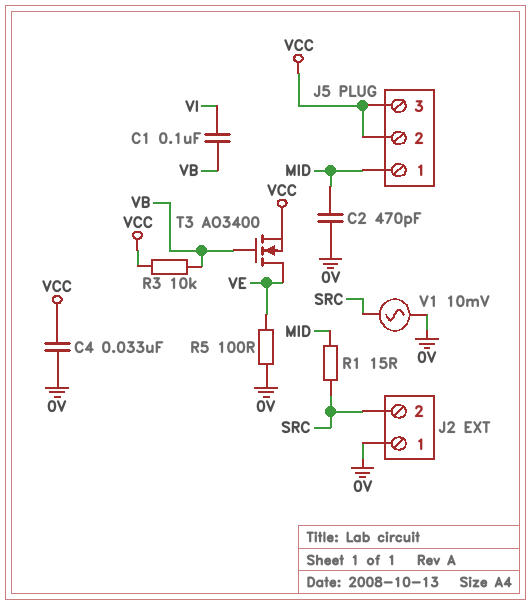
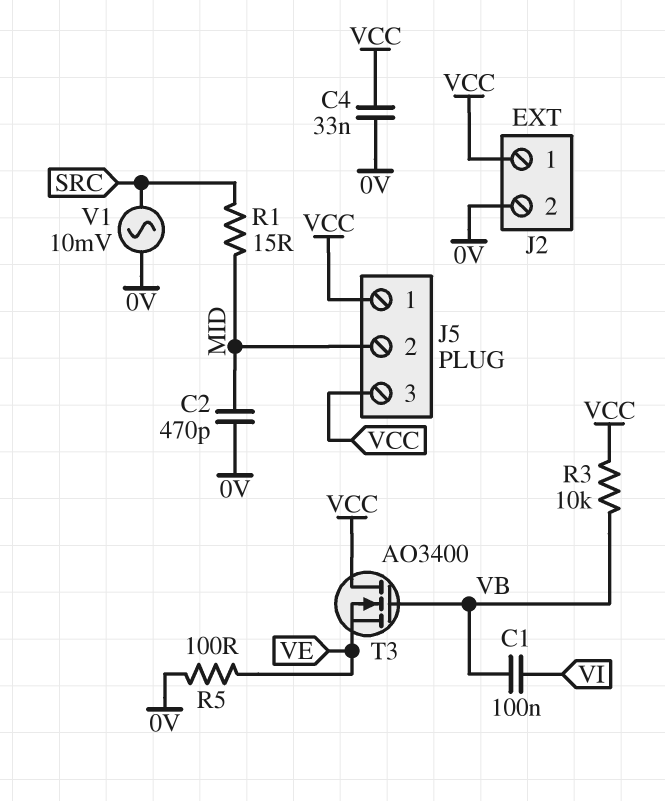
J2 pin 1: 0V -> VCC
J2 pin 2: SRC -> 0V
J5 pin 1: MID -> VCC
J5 pin 2: VCC -> MID
T3: NMOS AO3400 (G VB, D VE, S VCC) -> NMOS AO3400 (G VB, D VCC, S VE)

